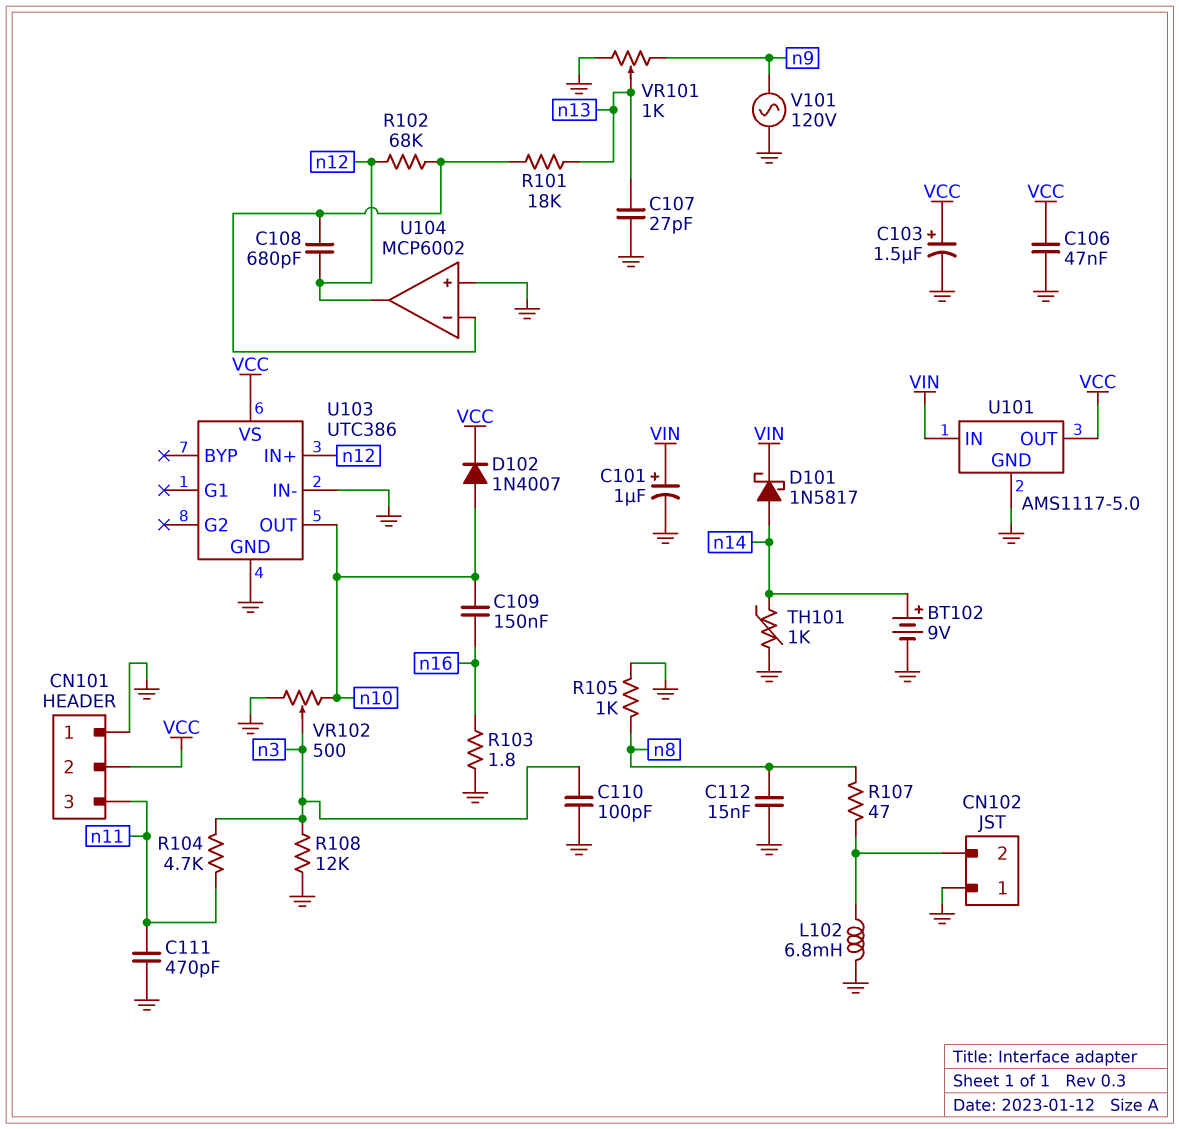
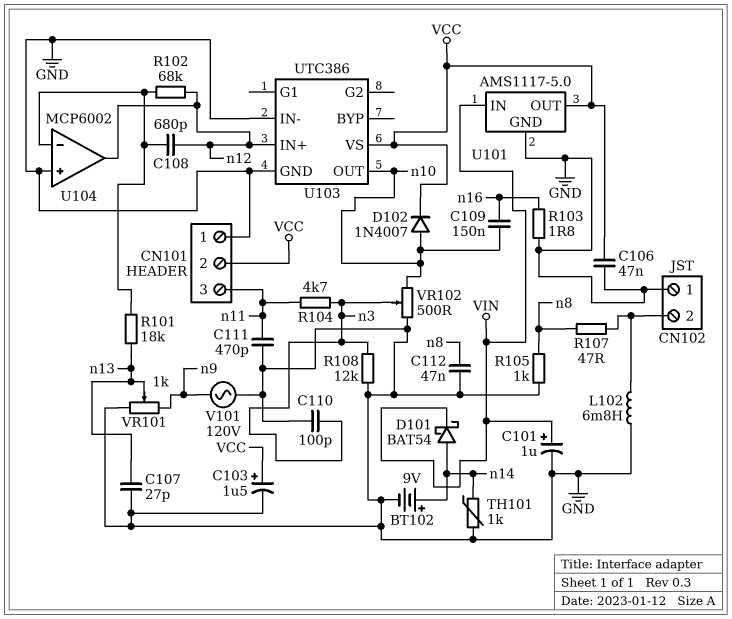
C112: 15nF (GND, n8) -> 47nF (GND, n8)
D101: schottky 1N5817 (A n14, K VIN) -> schottky BAT54 (A n14, K VIN)

